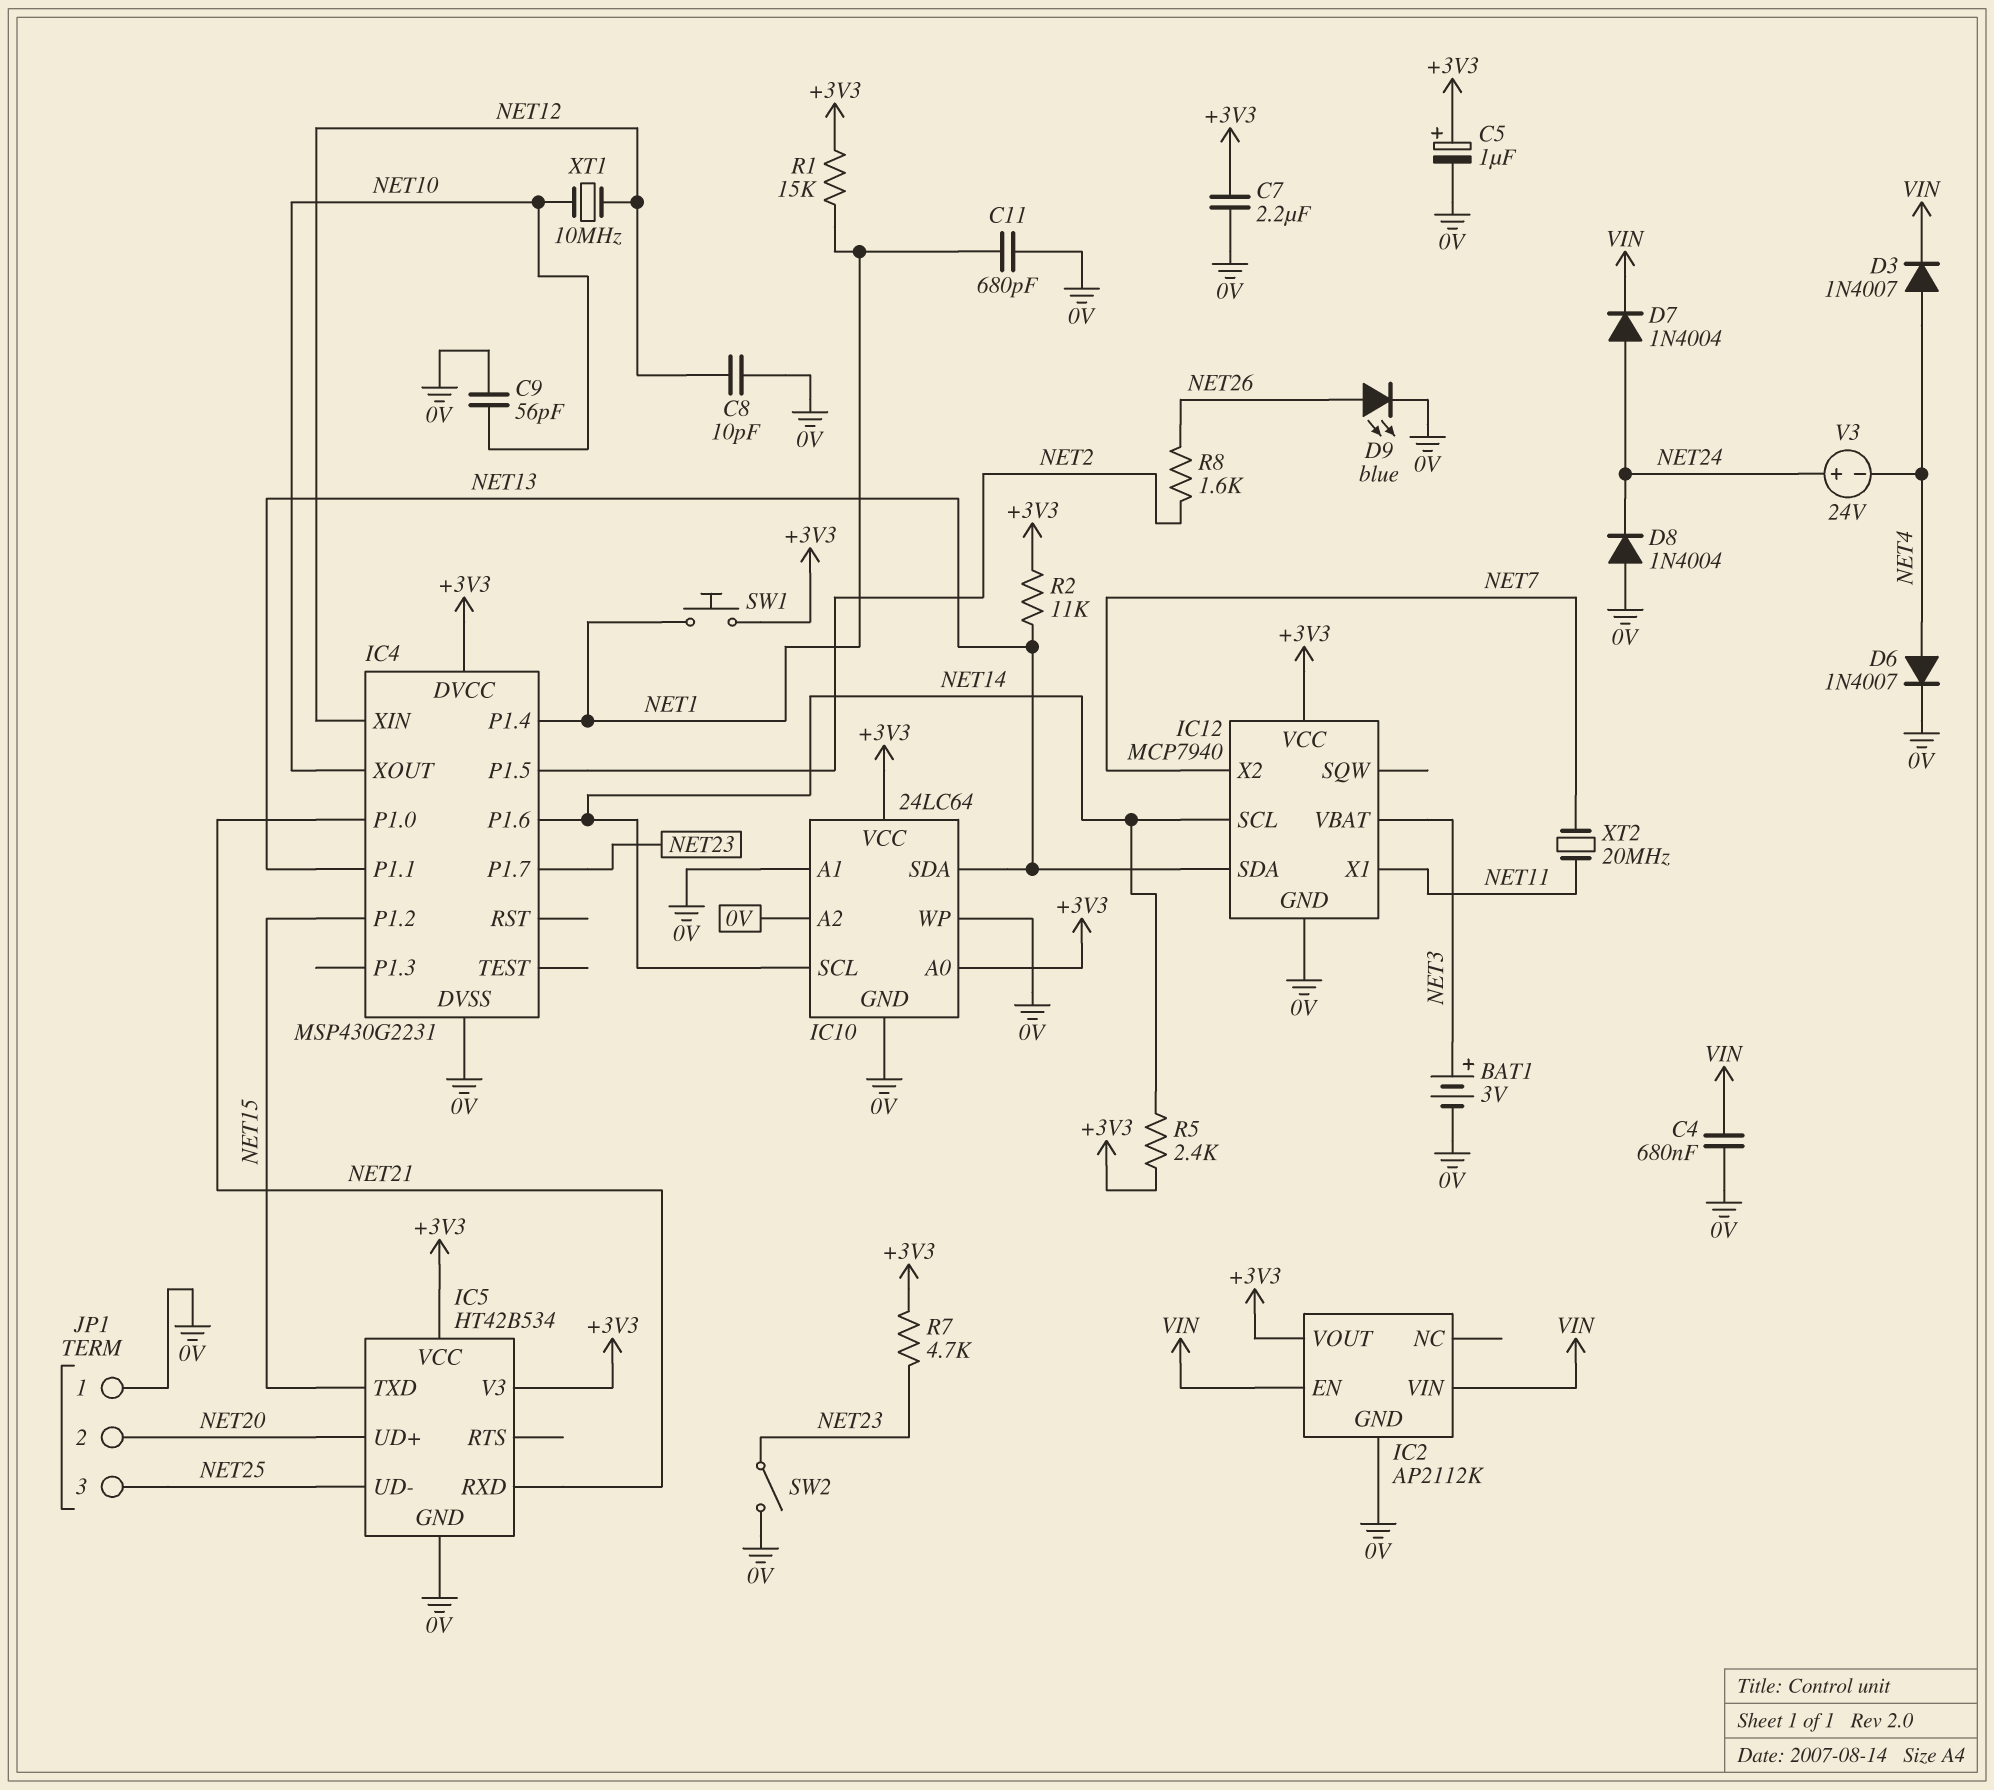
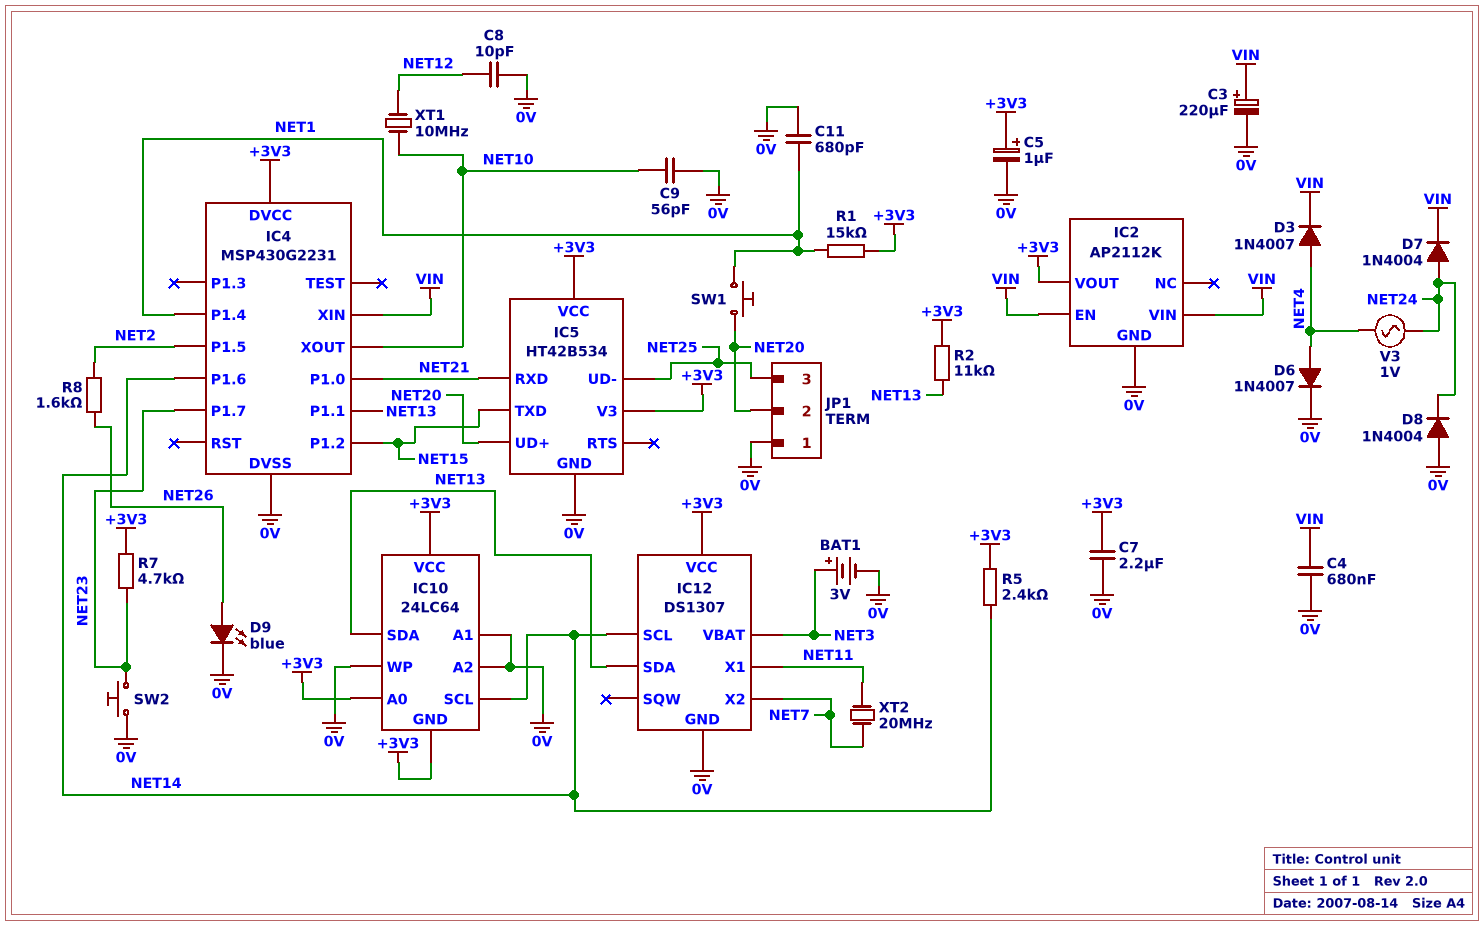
C3: none -> 220uF (plus VIN, minus 0V)
IC4 pin XIN: NET12 -> VIN
IC10 pin GND: 0V -> +3V3
IC12: MCP7940 -> DS1307
SW1: button (+3V3, NET1) -> button (NET1, NET20)
SW2: switch (0V, NET23) -> button (0V, NET23)
V3: 24V (plus NET24, minus NET4) -> AC 1V (NET4, NET24)

